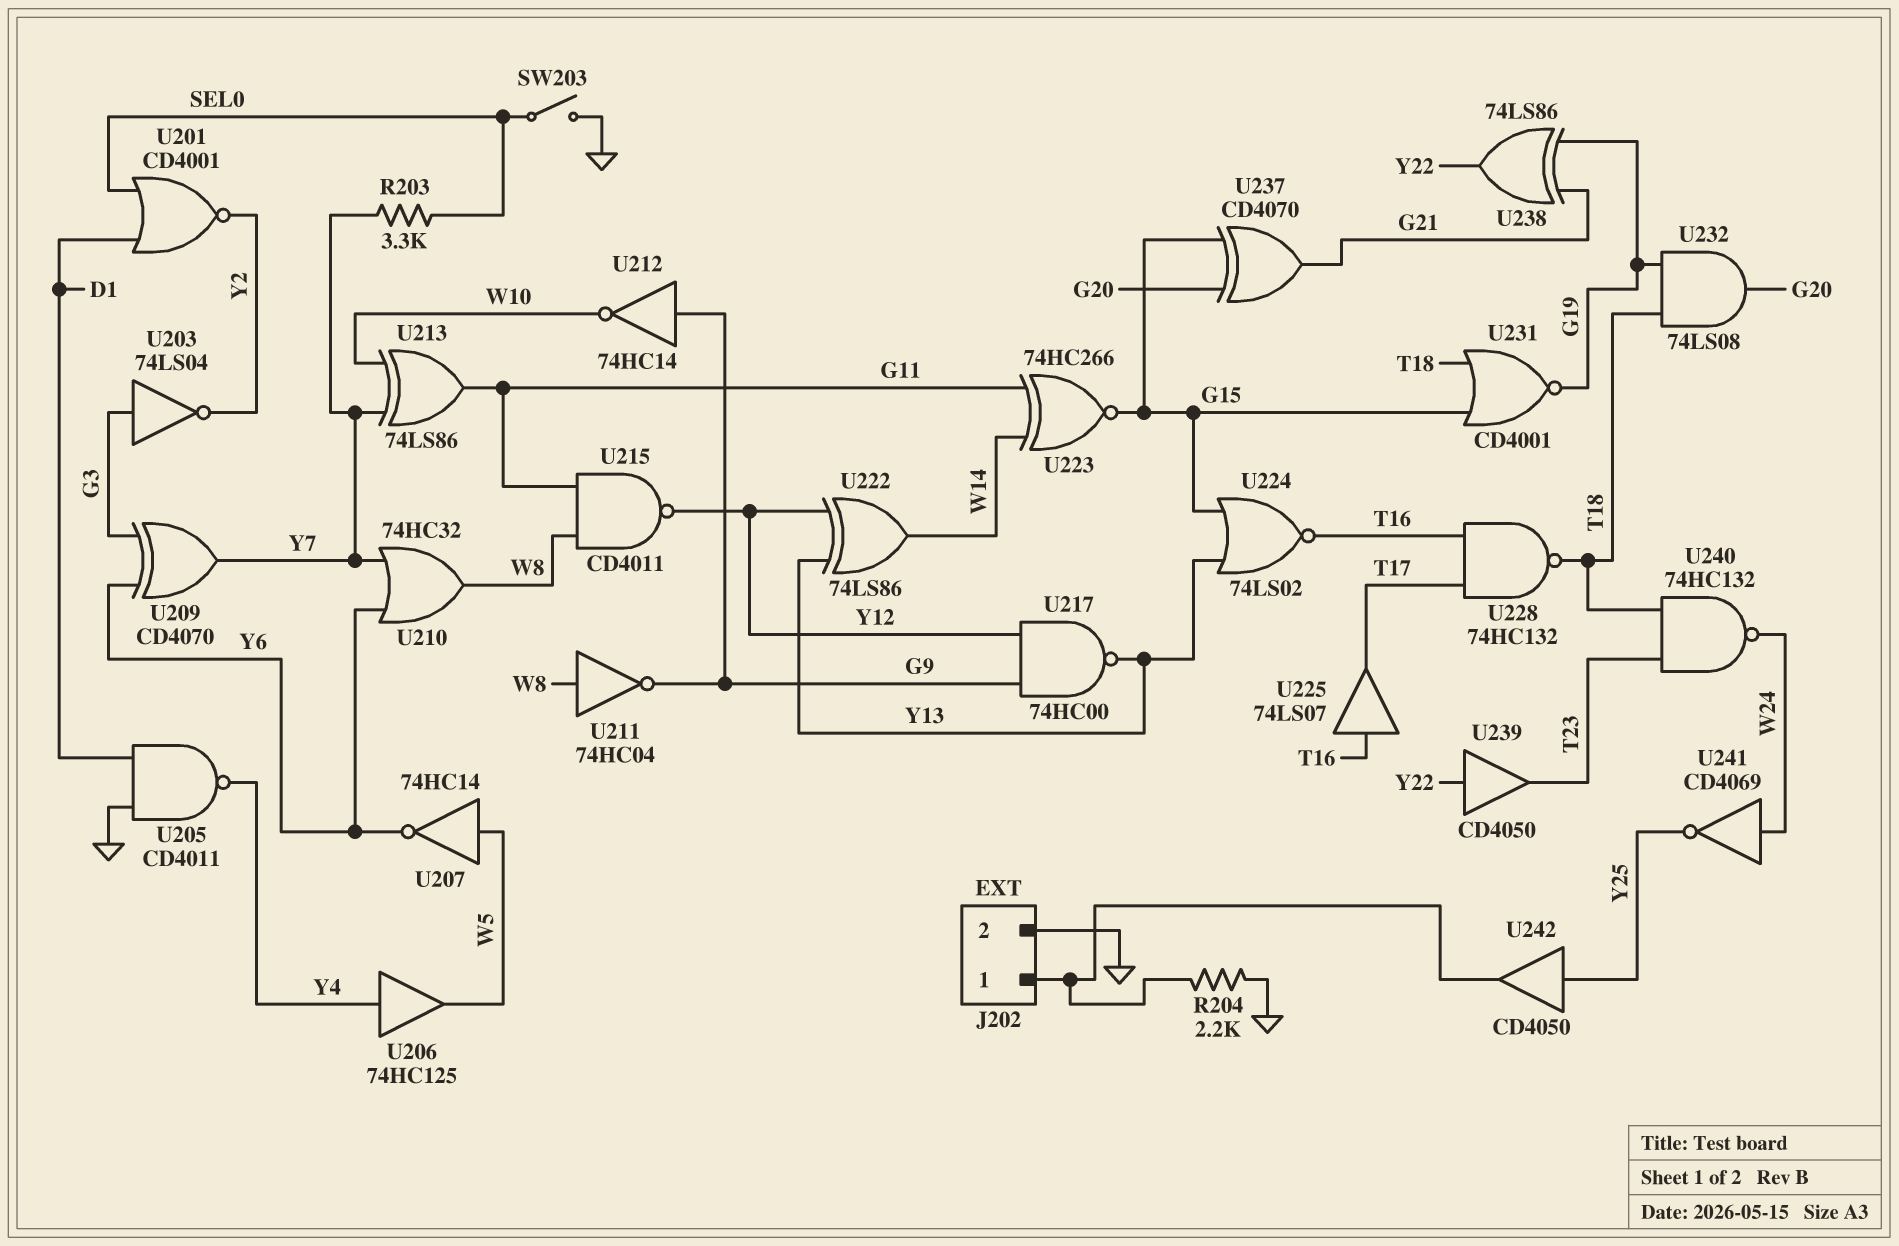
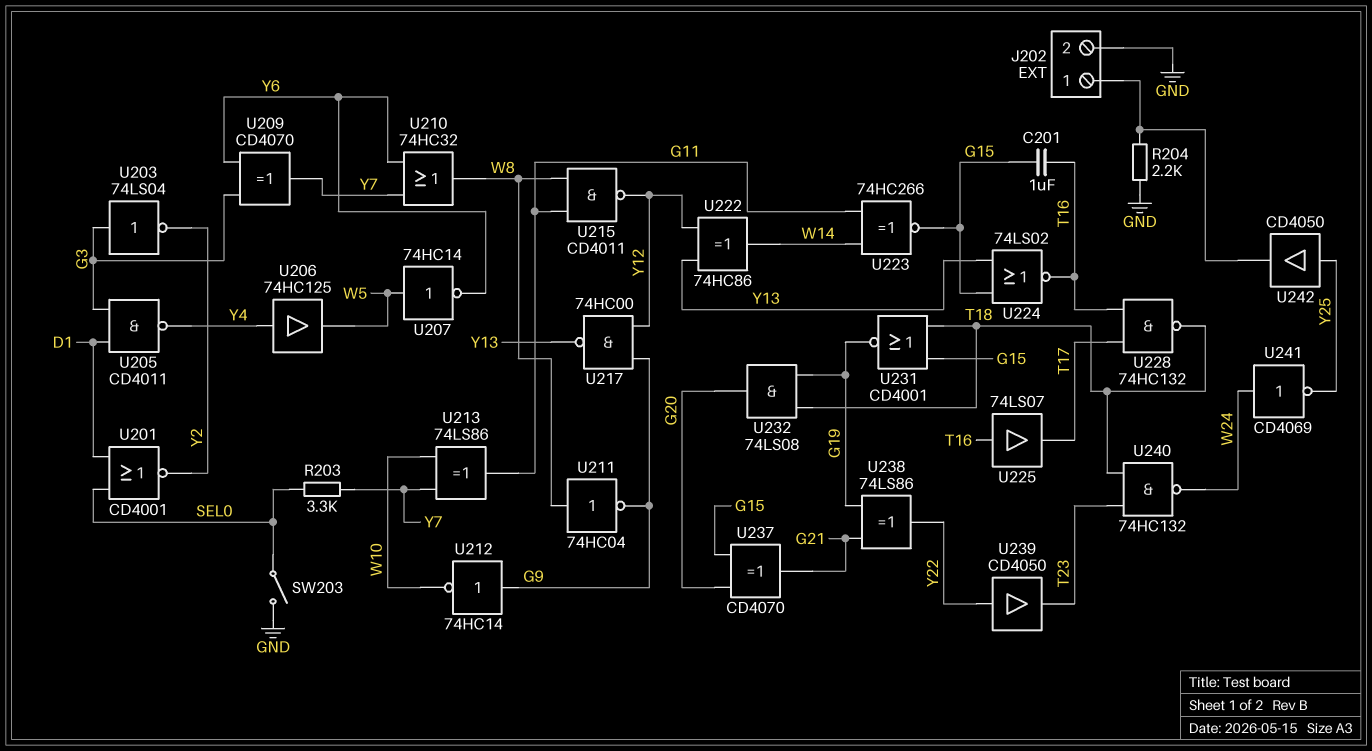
C201: none -> 1uF (G15, T16)
U205: NAND CD4011 (in D1, in GND, out Y4) -> NAND CD4011 (in D1, in G3, out Y4)
U222: XOR 74LS86 (in Y12, in Y13, out W14) -> XOR 74HC86 (in Y12, in Y13, out W14)

